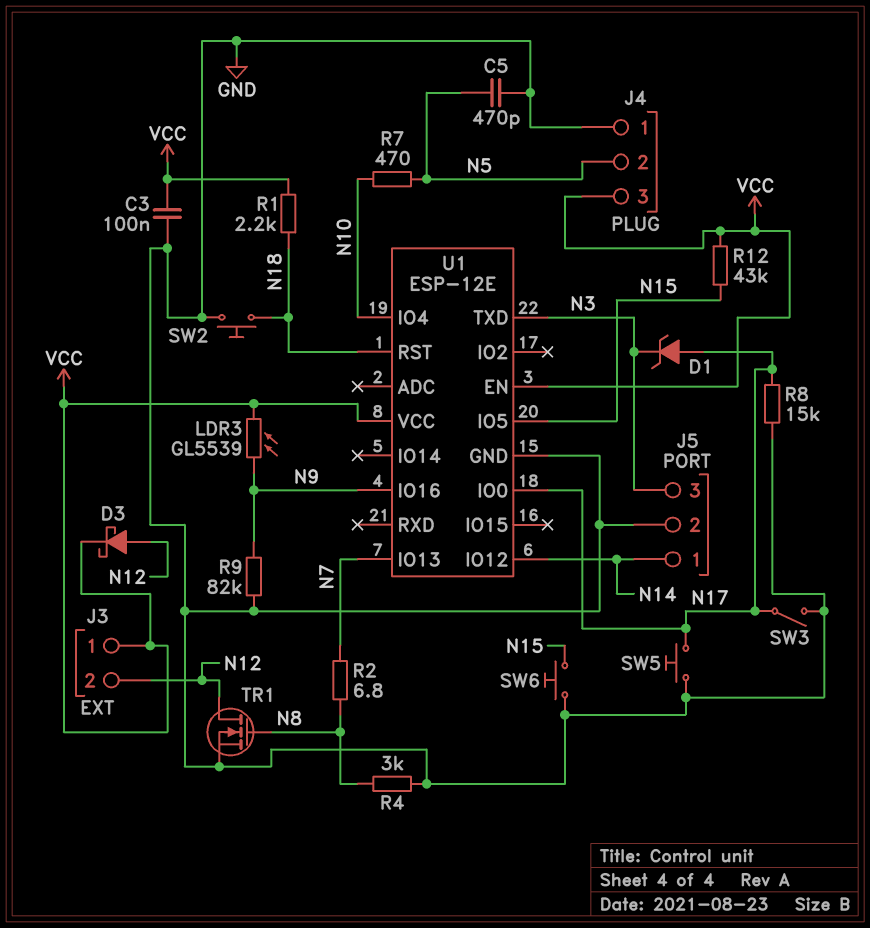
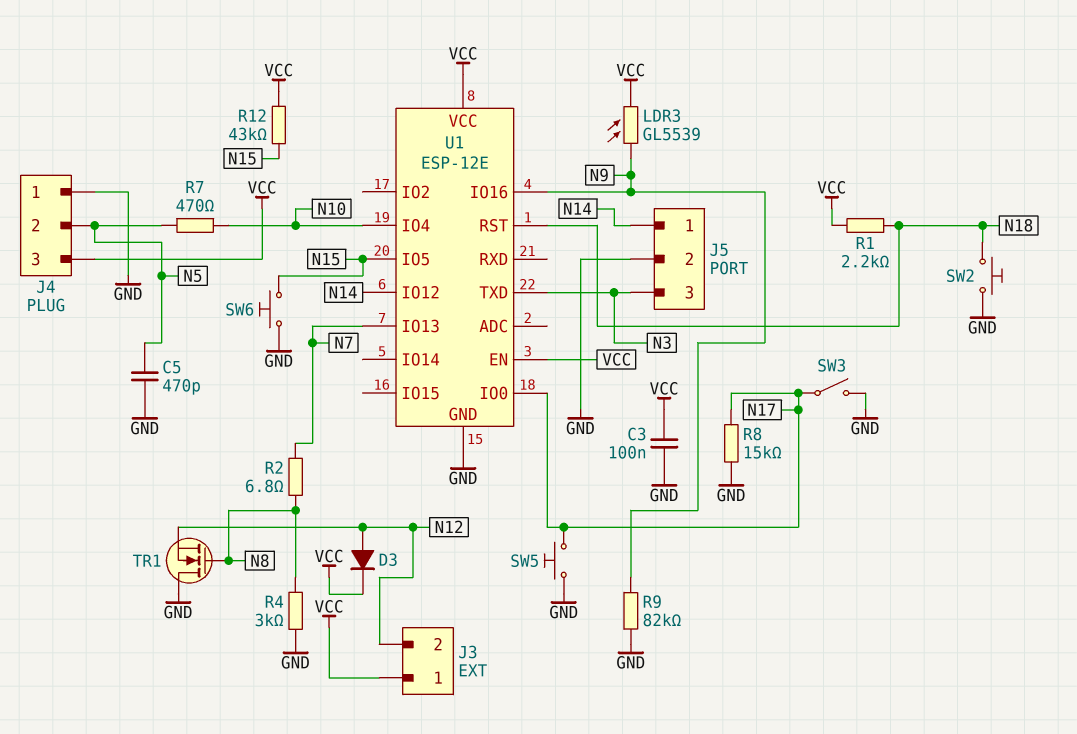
D1: zener (A N17, K N3) -> none
D3: schottky (A N12, K VCC) -> diode (A N12, K VCC)
TR1: NMOS (G N8, D N12, S GND) -> NMOS (G N8, D GND, S N12)

